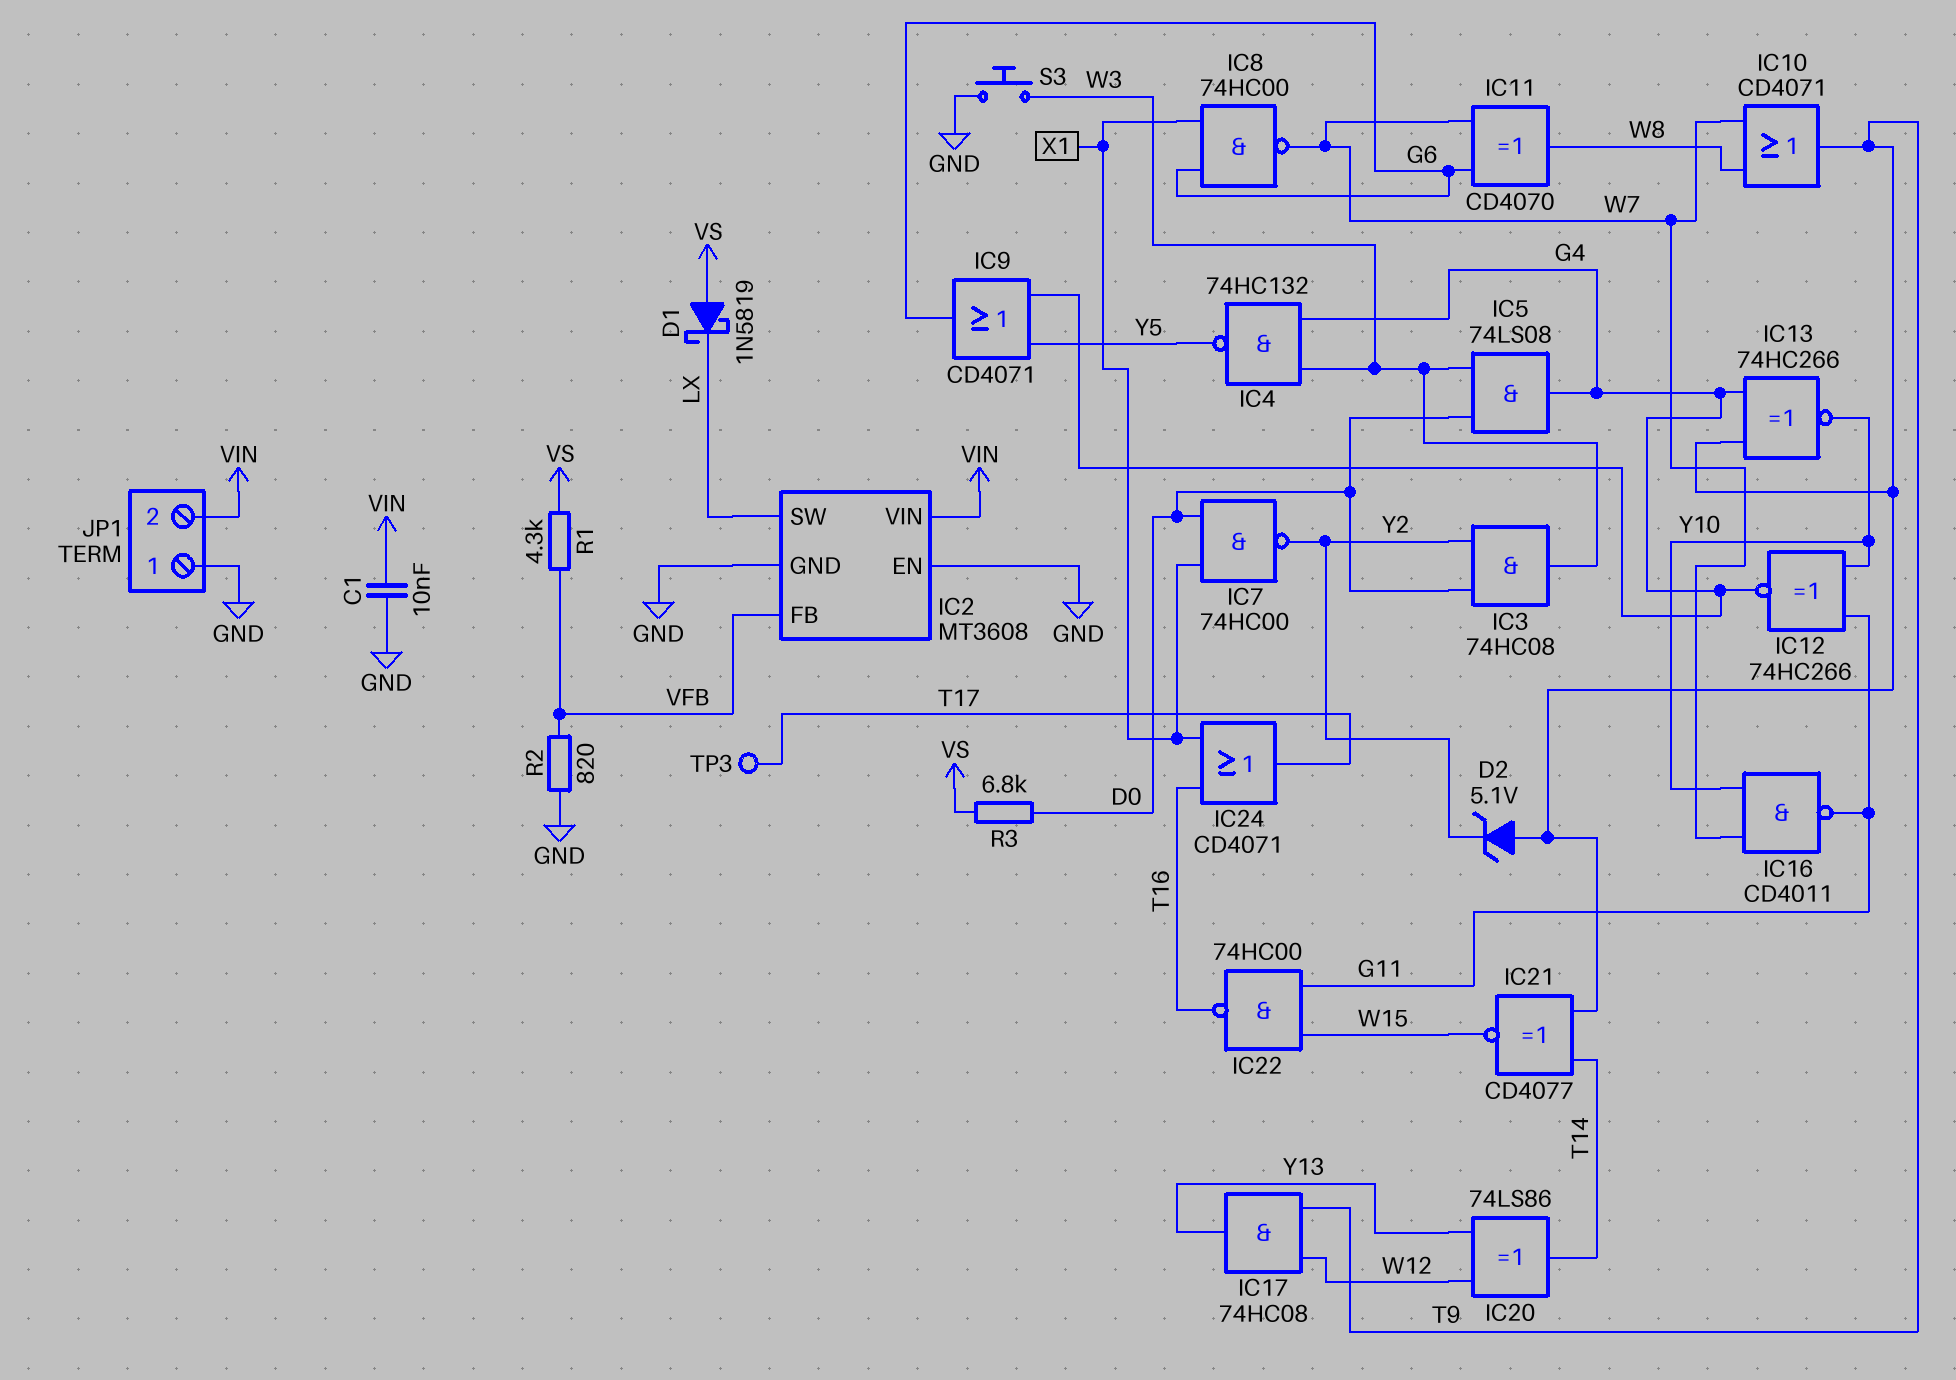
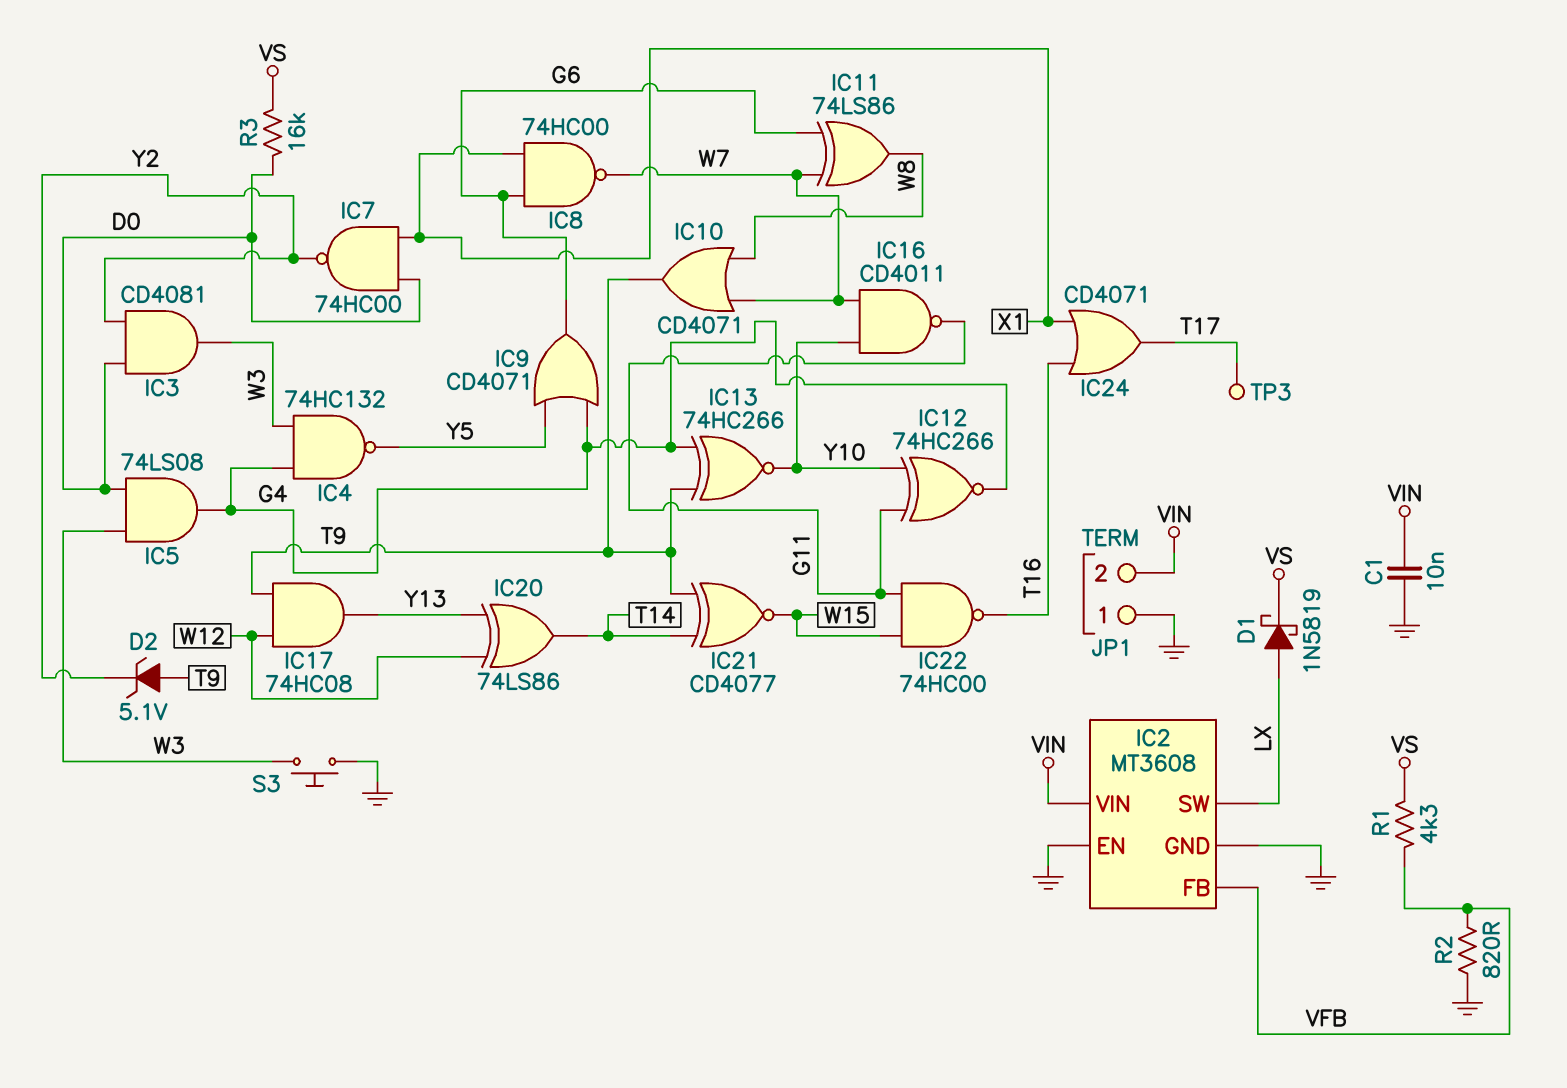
D1: schottky 1N5819 (A VS, K LX) -> schottky 1N5819 (A LX, K VS)
IC3: AND 74HC08 (in D0, in Y2, out W3) -> AND CD4081 (in D0, in Y2, out W3)
IC11: XOR CD4070 (in G6, in W7, out W8) -> XOR 74LS86 (in G6, in W7, out W8)
R3: 6.8k (D0, VS) -> 16k (D0, VS)

